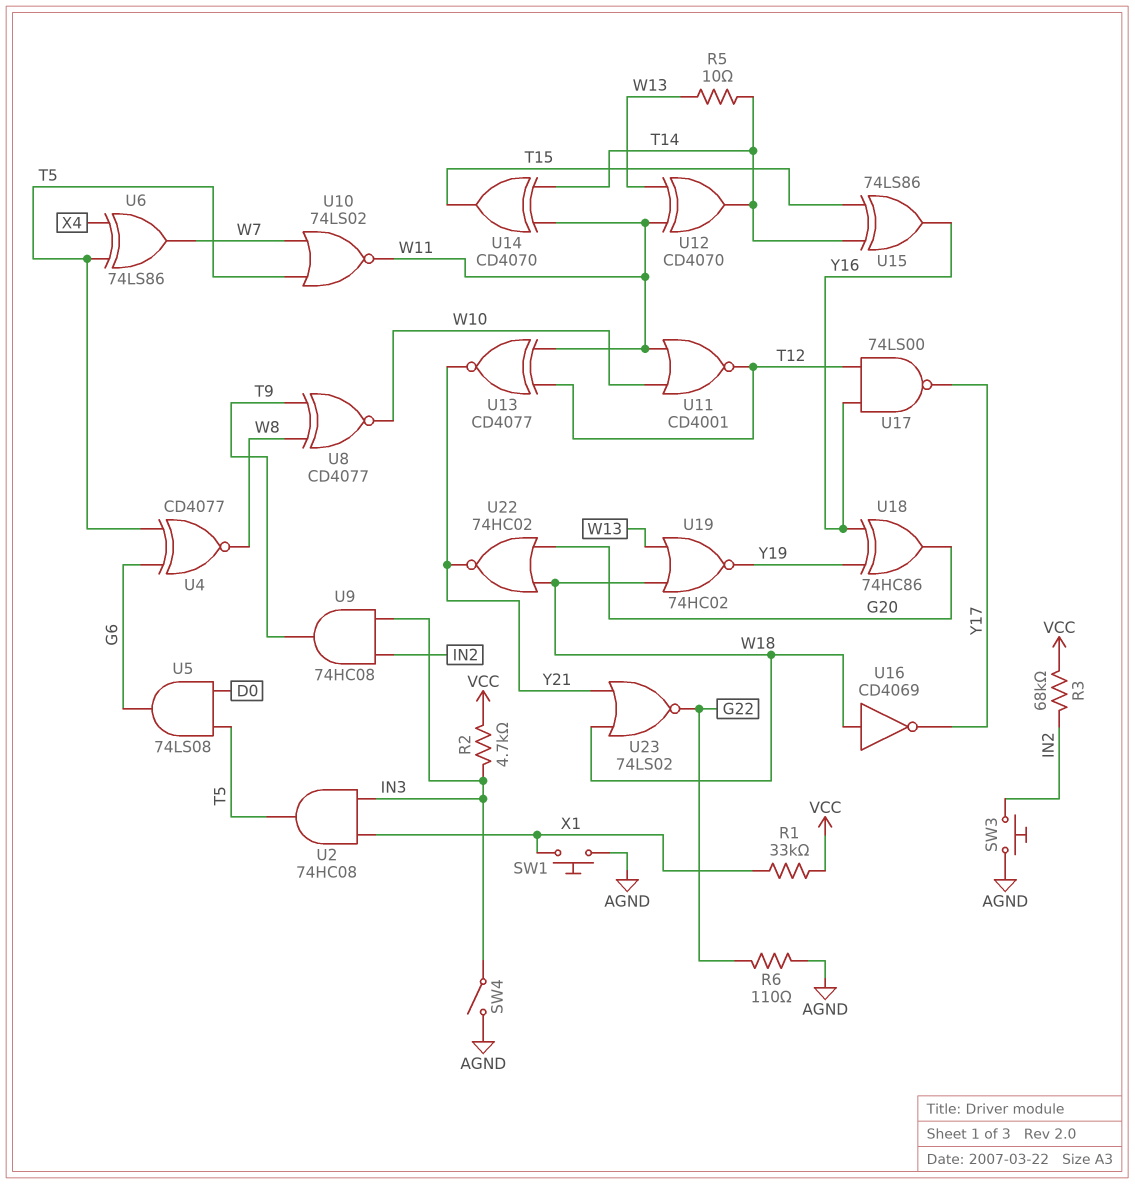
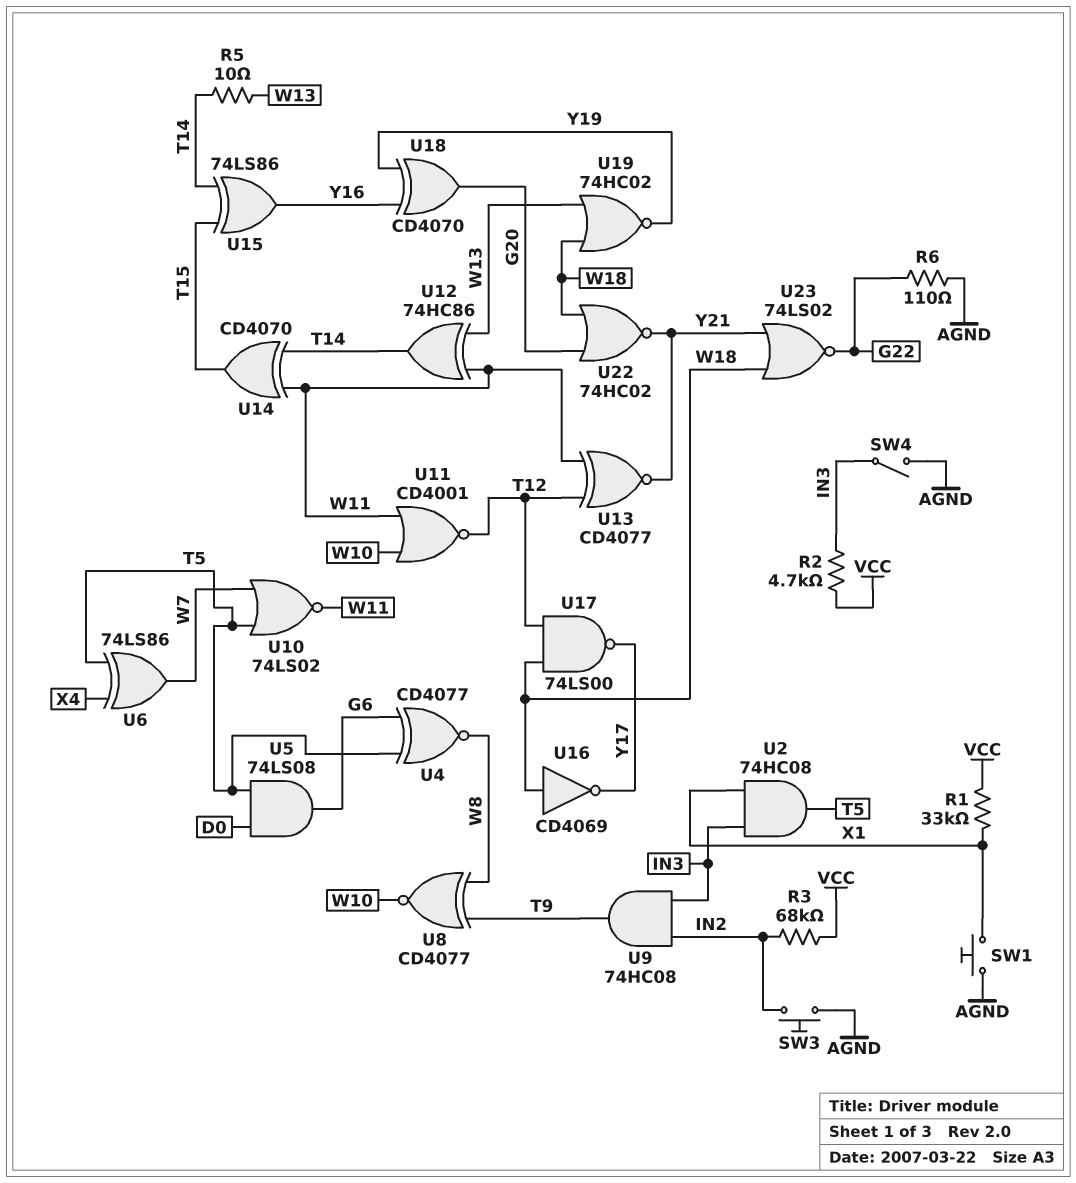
U12: XOR CD4070 (in W11, in W13, out T14) -> XOR 74HC86 (in W11, in W13, out T14)
U17: NAND 74LS00 (in T12, in Y16, out Y17) -> NAND 74LS00 (in T12, in W18, out Y17)
U18: XOR 74HC86 (in Y16, in Y19, out G20) -> XOR CD4070 (in Y16, in Y19, out G20)

